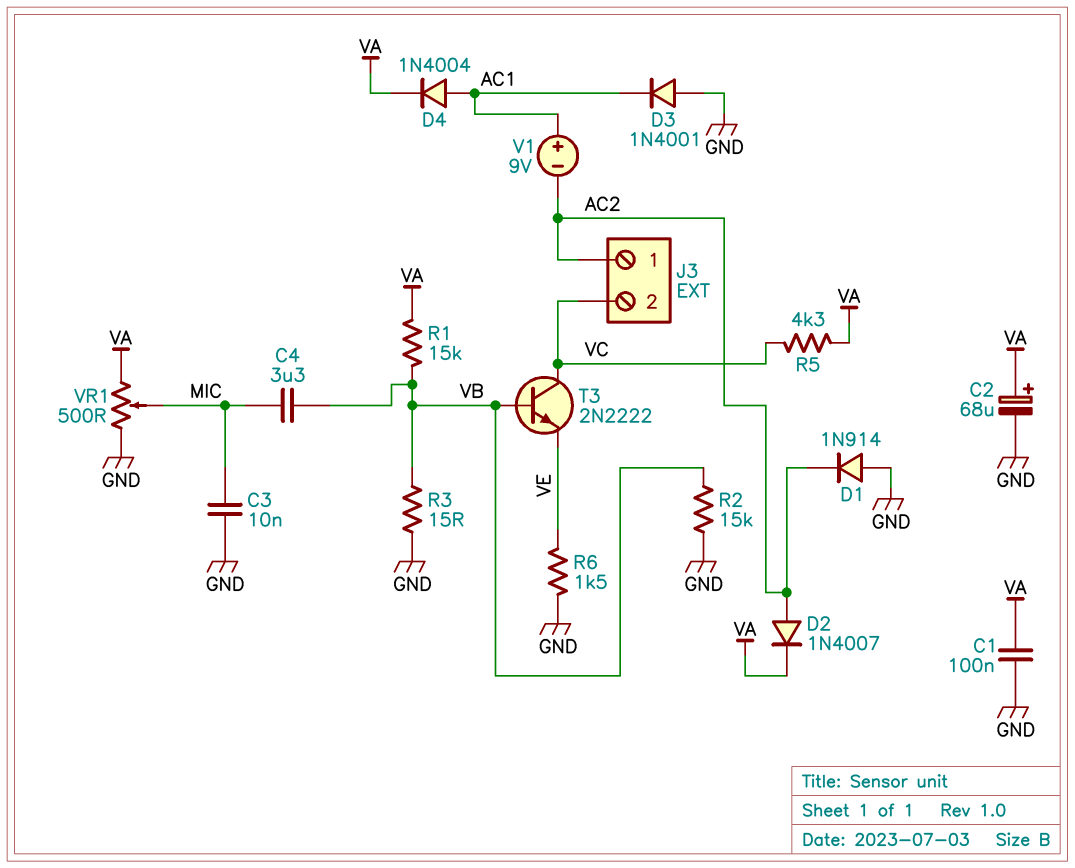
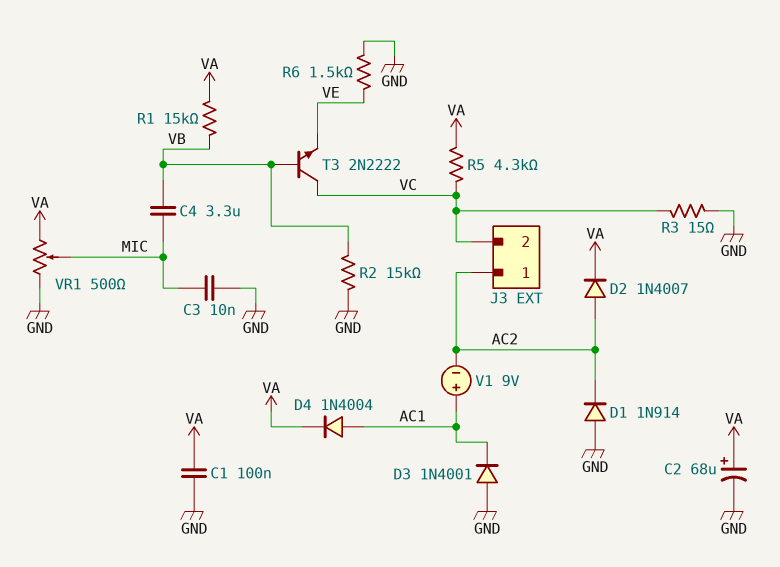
R3: 15 (GND, VB) -> 15 (GND, VC)

